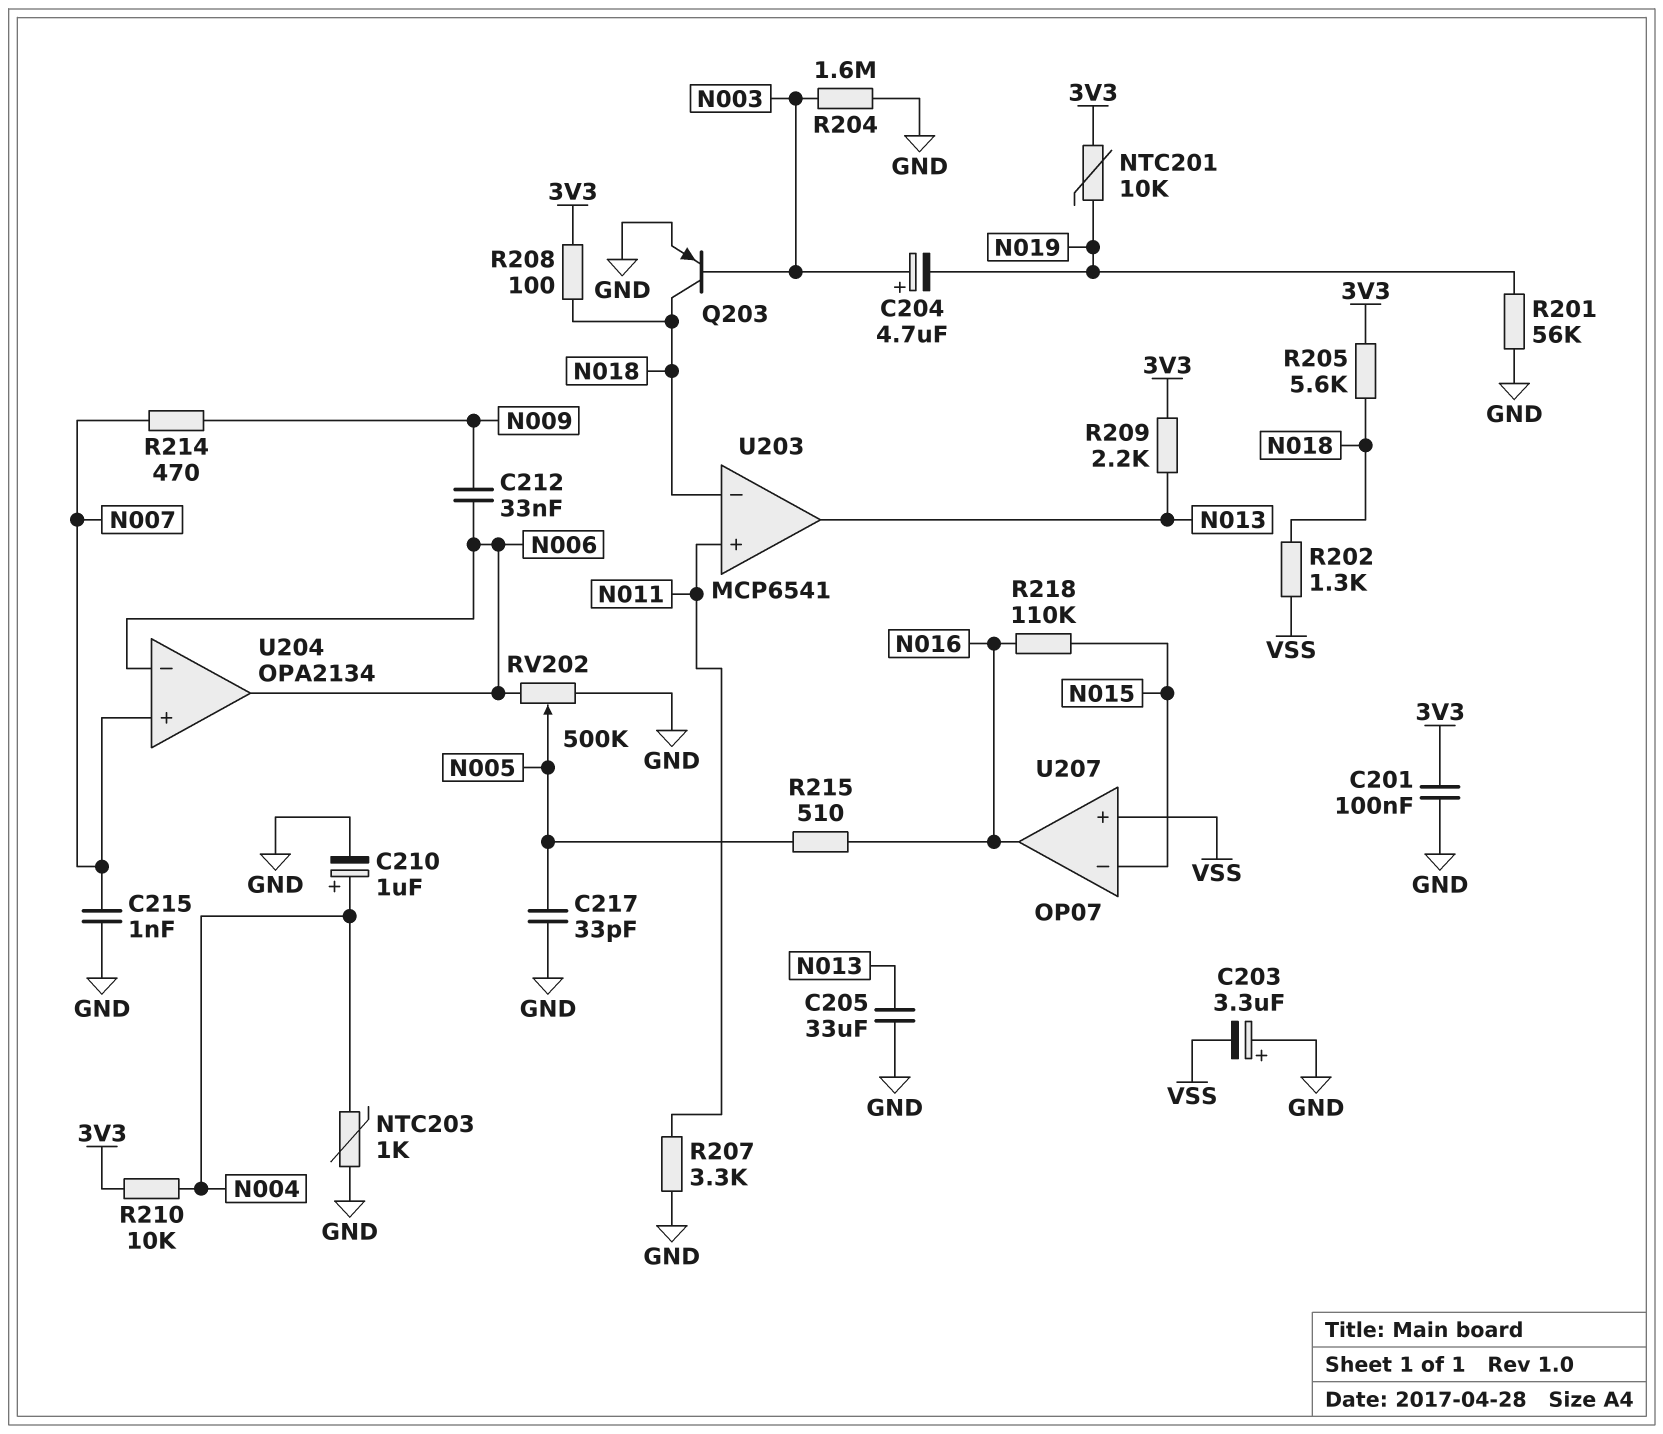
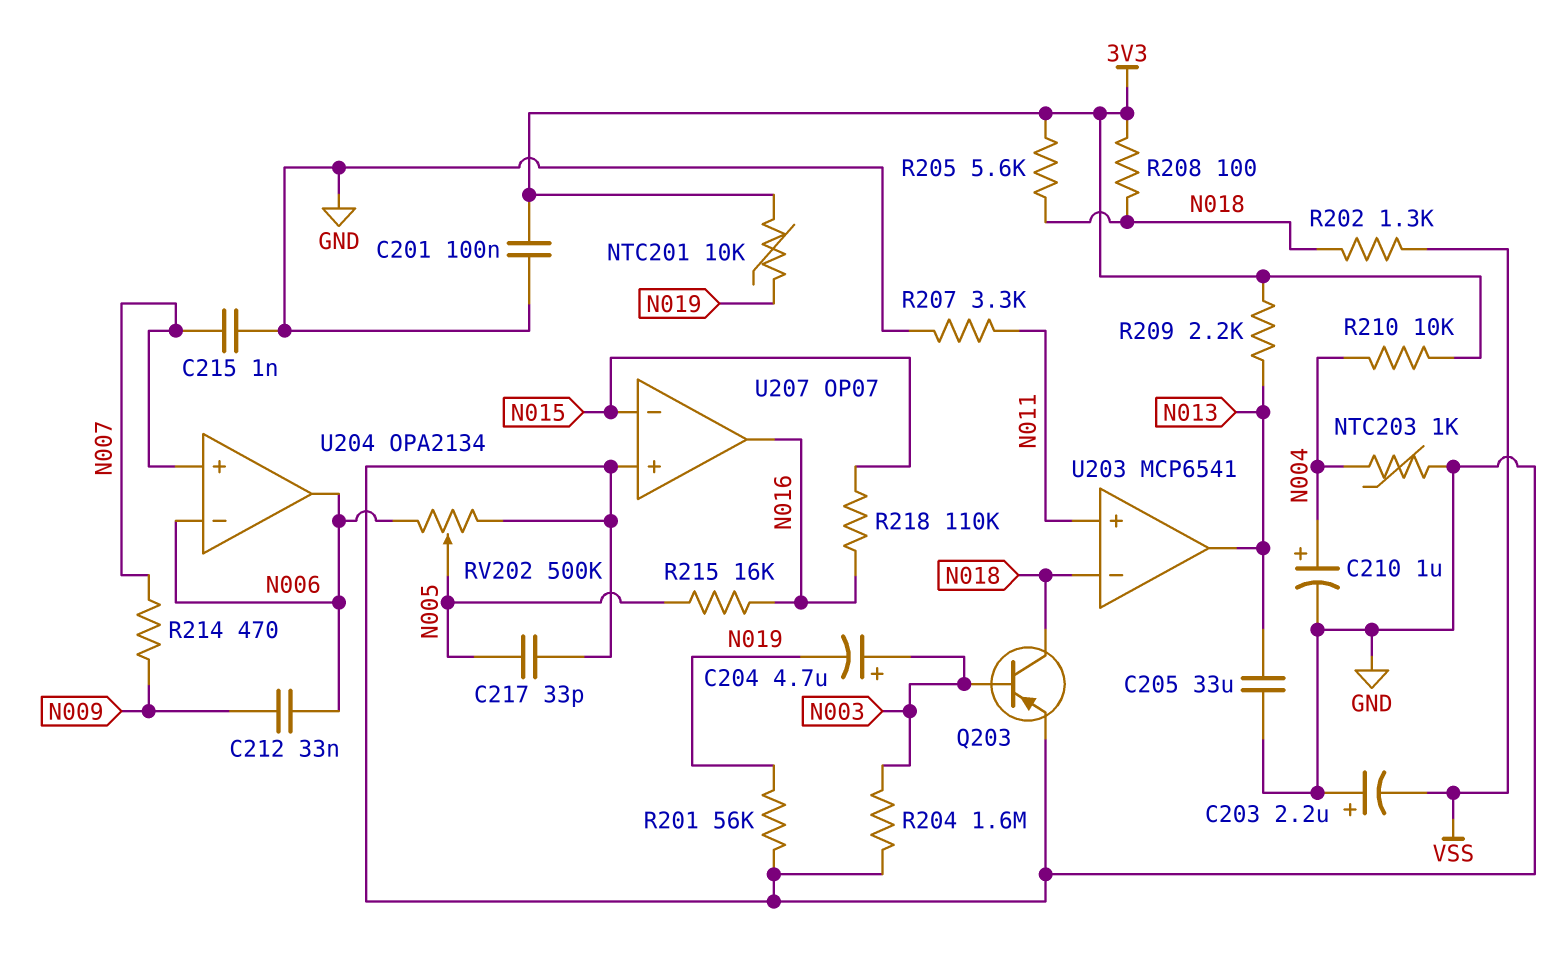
C203: 3.3uF (plus GND, minus VSS) -> 2.2uF (plus GND, minus VSS)
R215: 510 (N005, N016) -> 16k (N005, N016)
U207 pin in+: VSS -> GND

